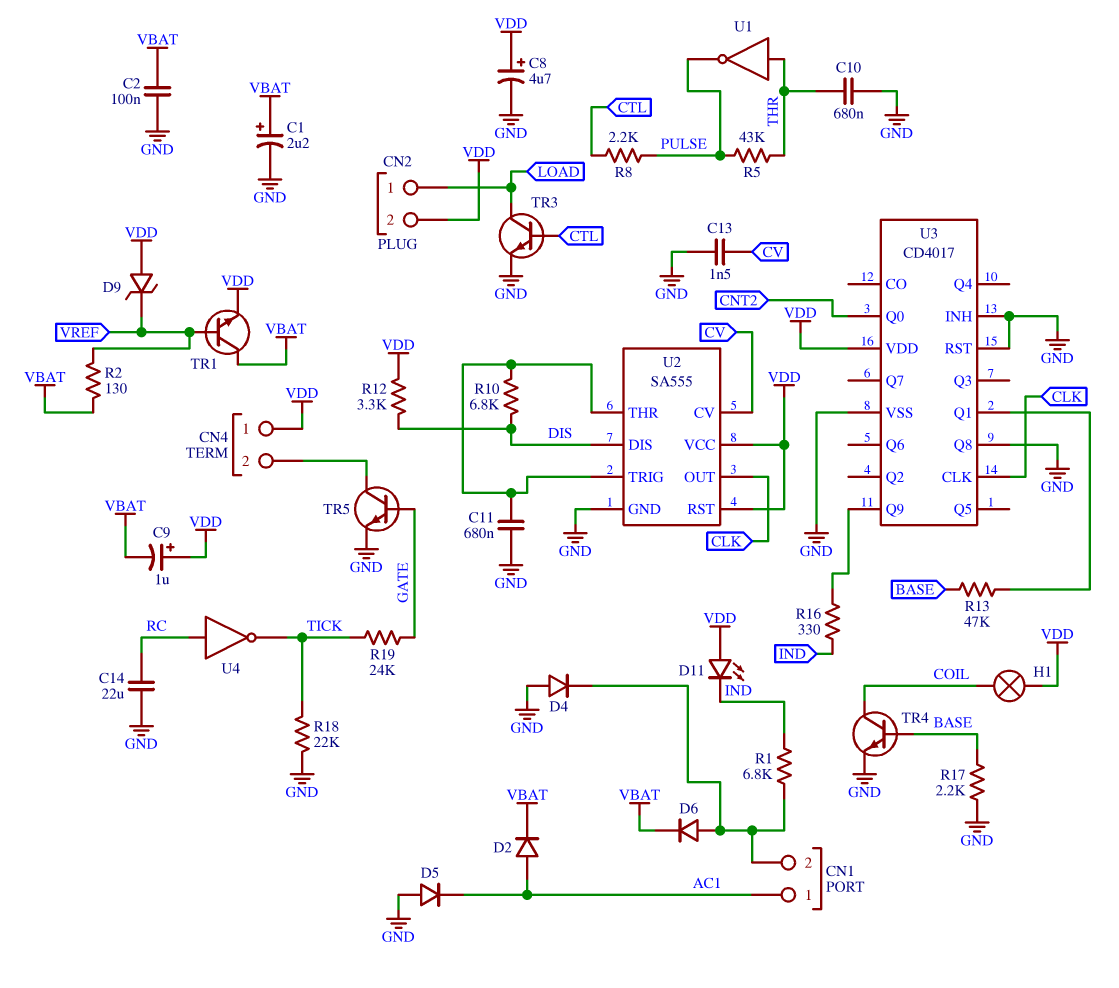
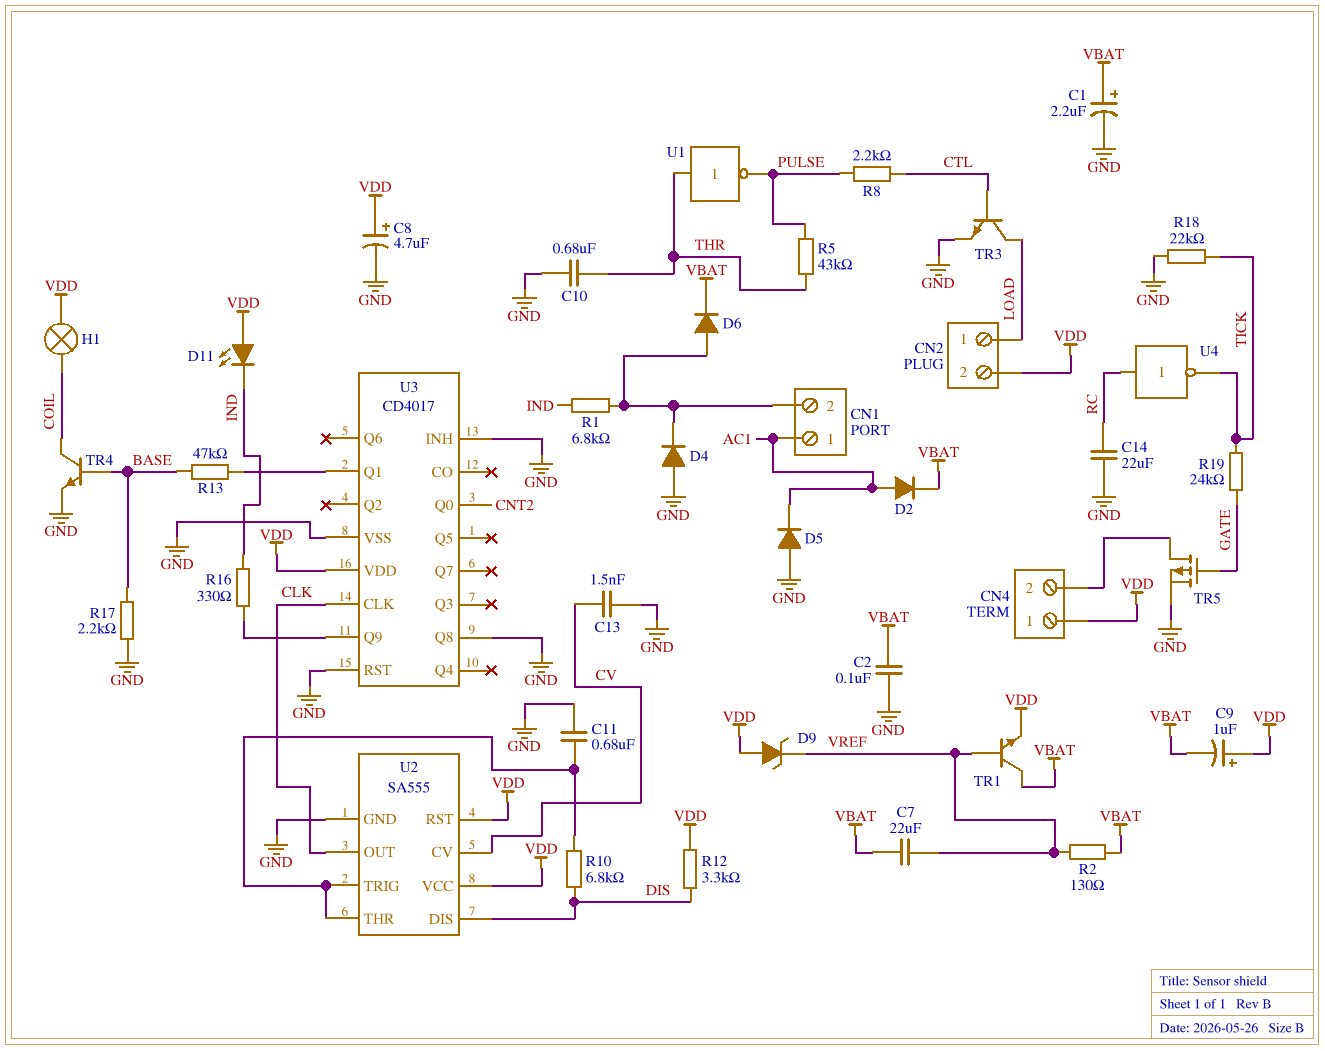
C7: none -> 22uF (VBAT, VREF)
TR5: NPN (B GATE, C CN4/2, E GND) -> PMOS (G GATE, D CN4/2, S GND)

